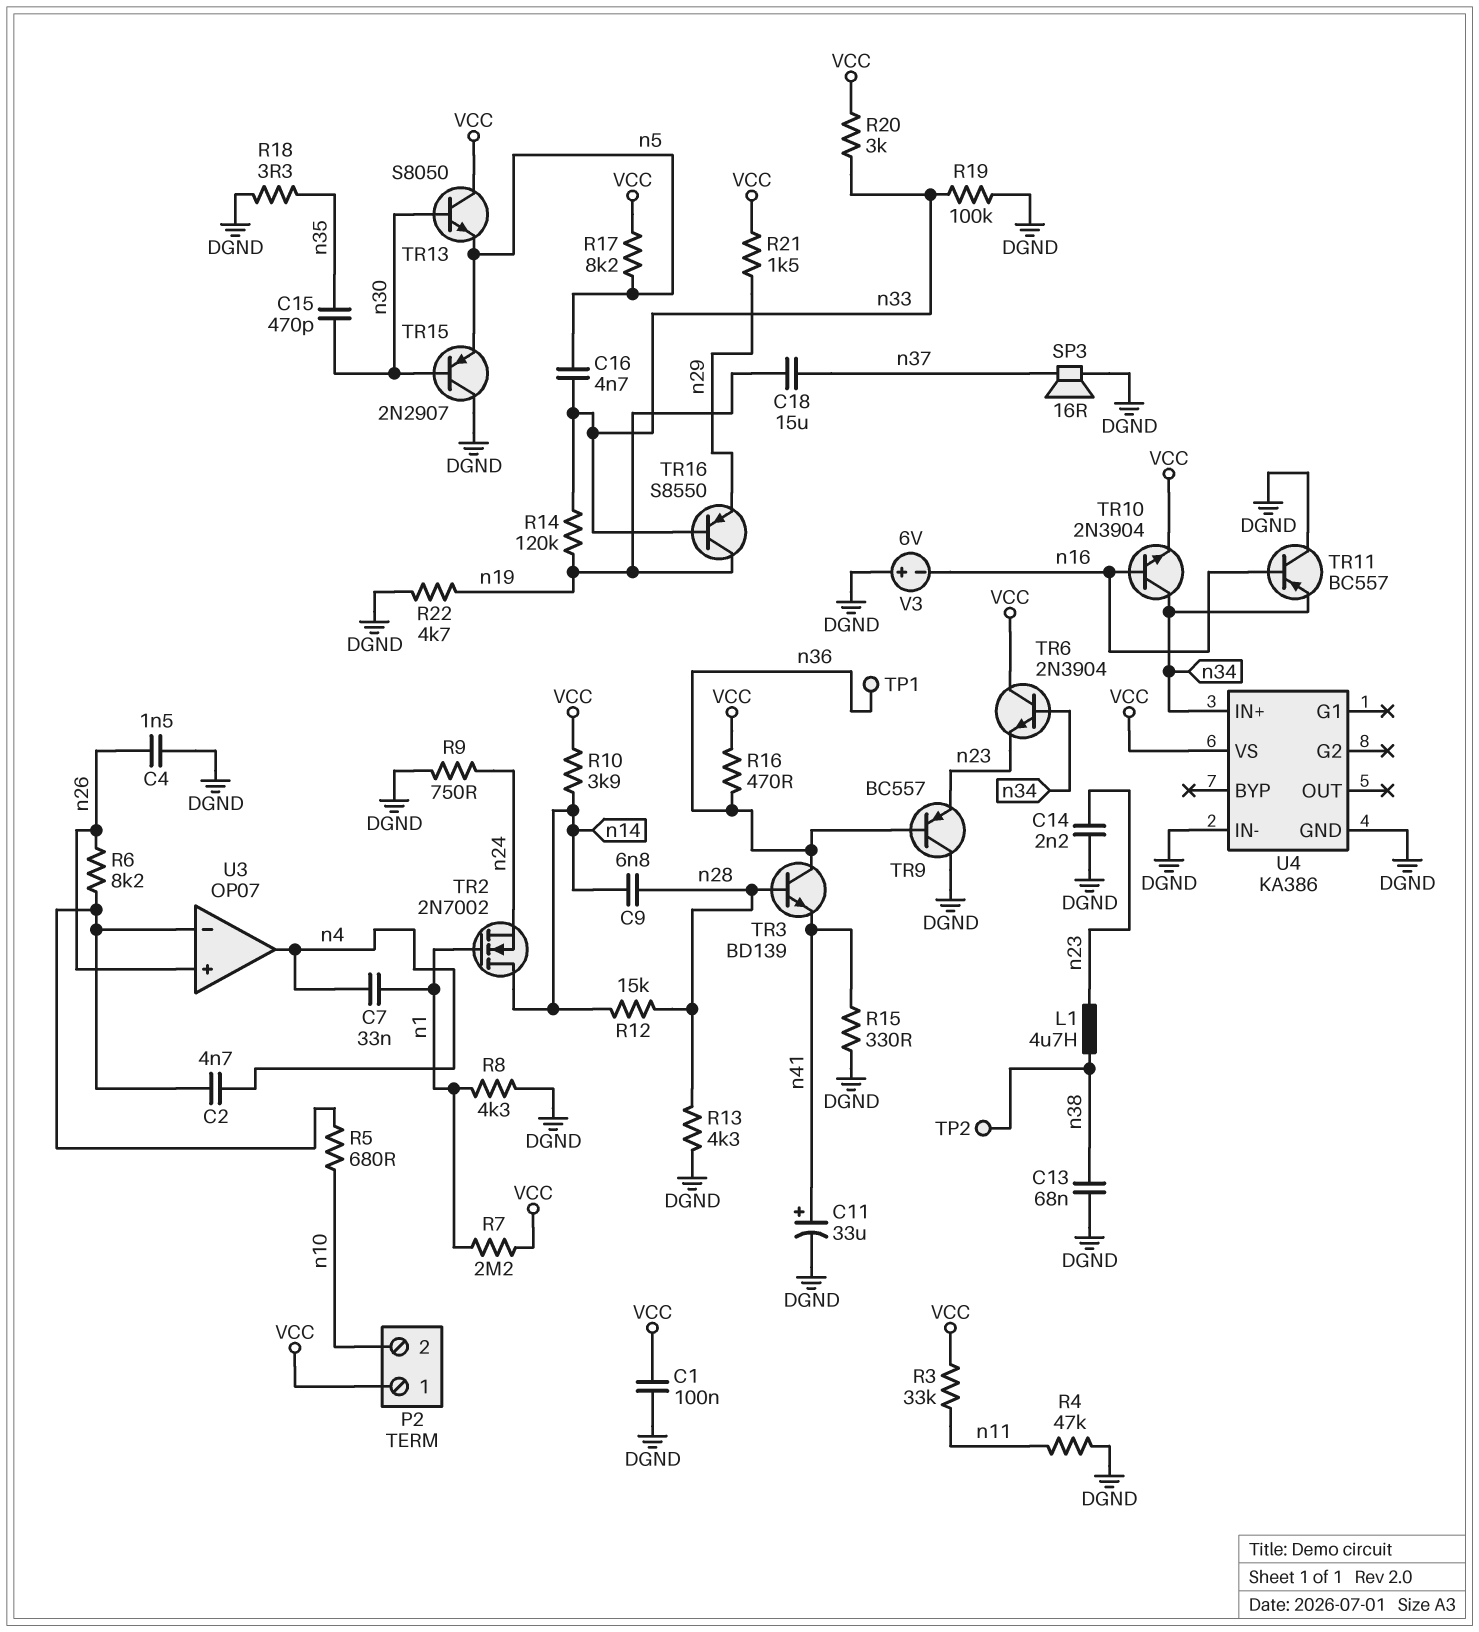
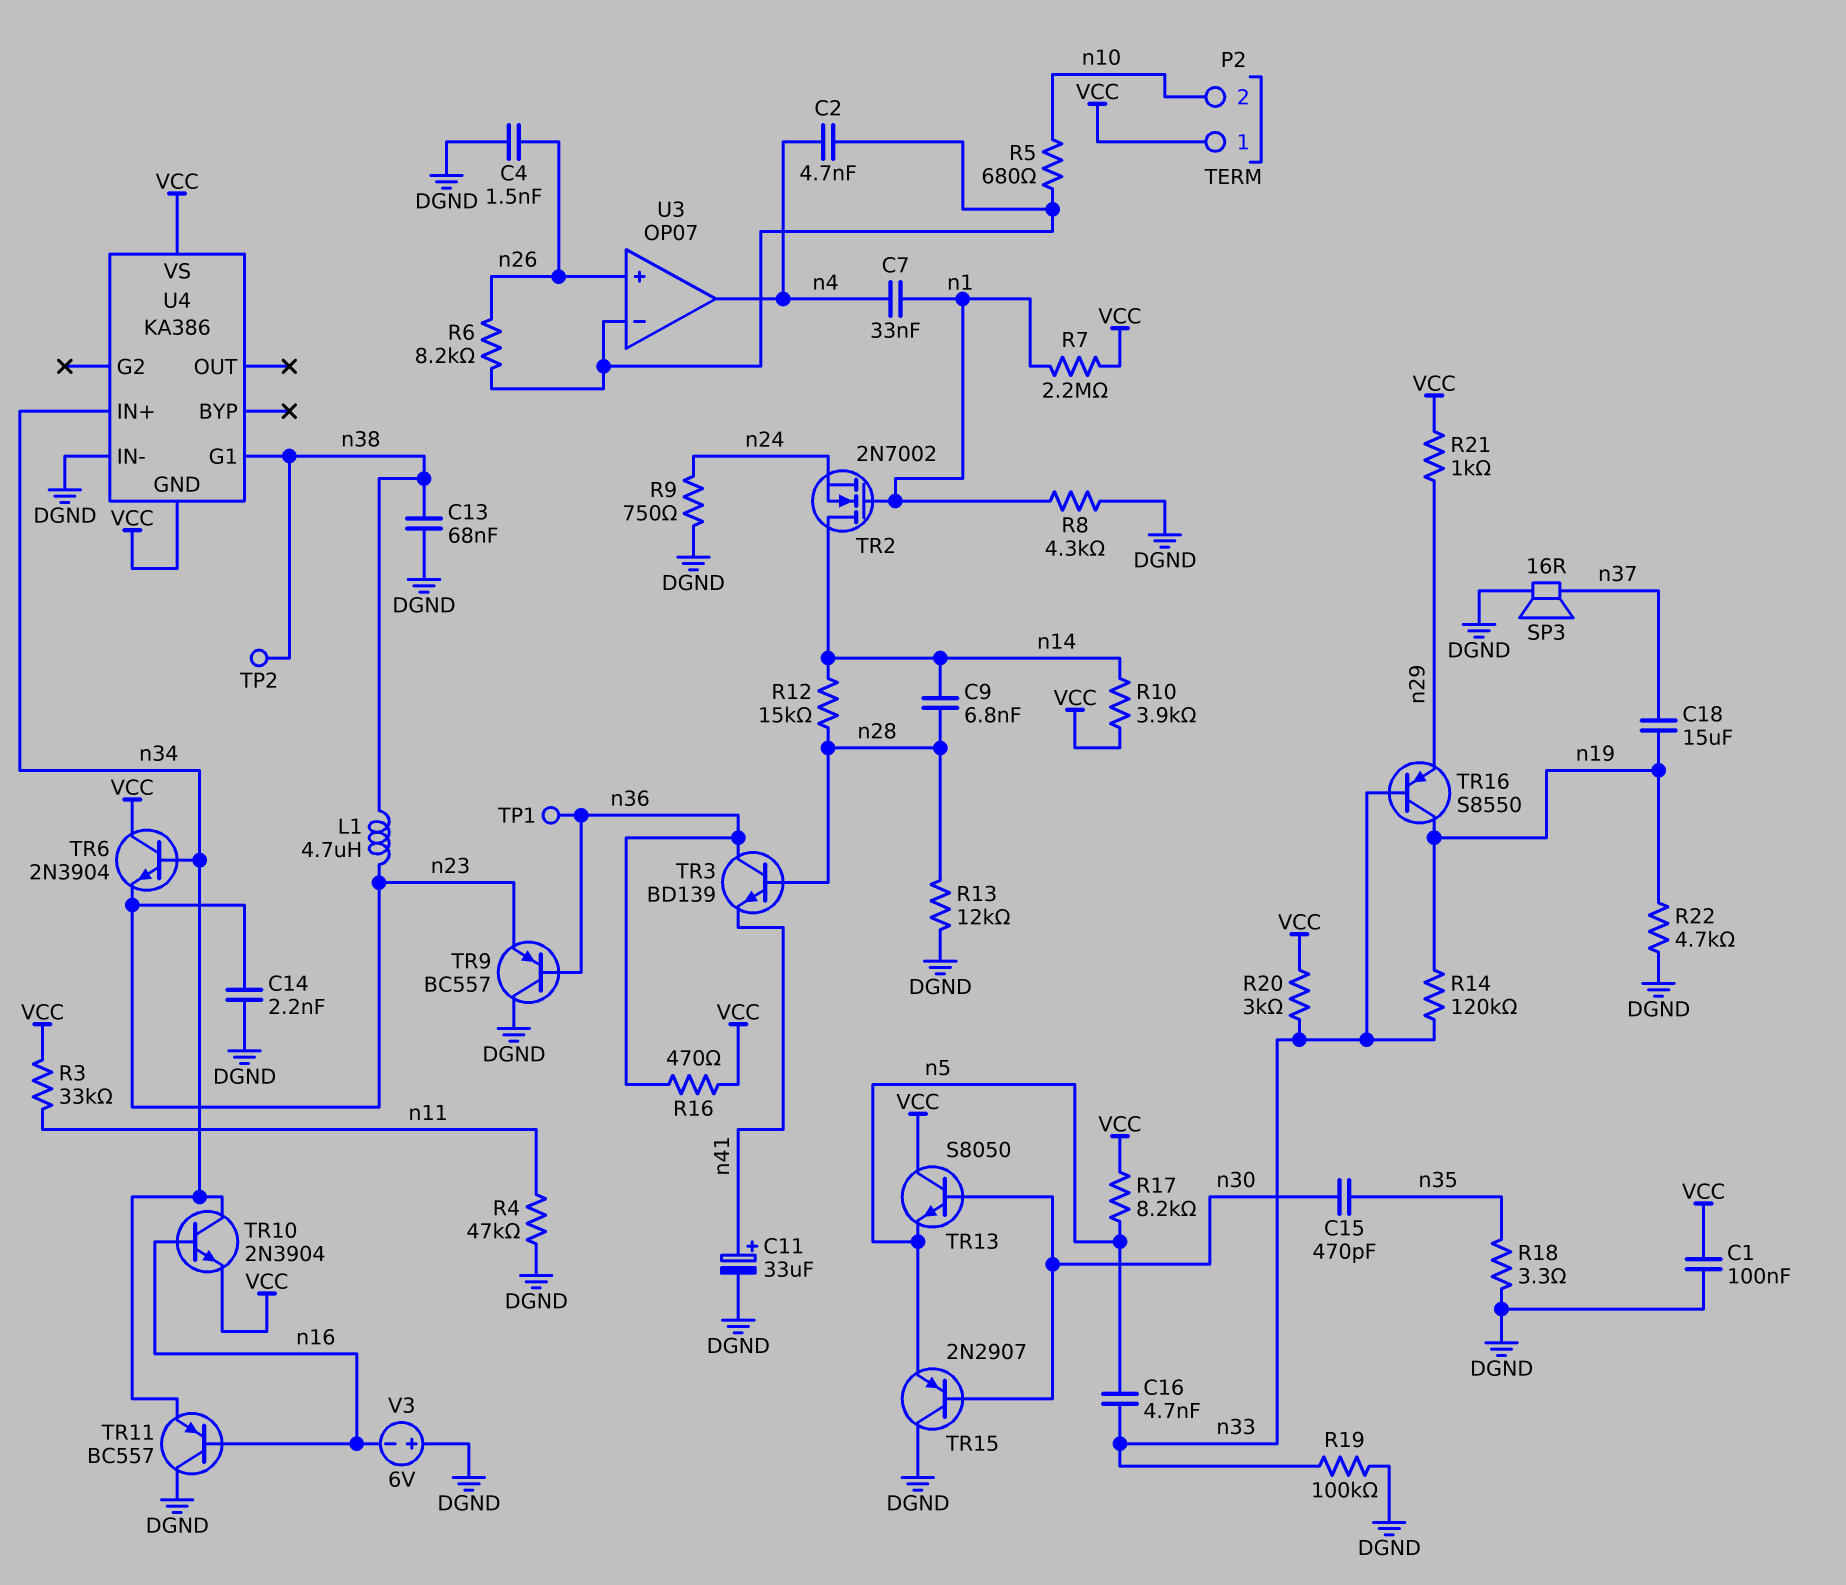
R13: 4.3k (DGND, n28) -> 12k (DGND, n28)
R15: 330 (DGND, n41) -> none
R21: 1.5k (VCC, n29) -> 1k (VCC, n29)
U4 pin G1: none -> n38
U4 pin GND: DGND -> VCC

